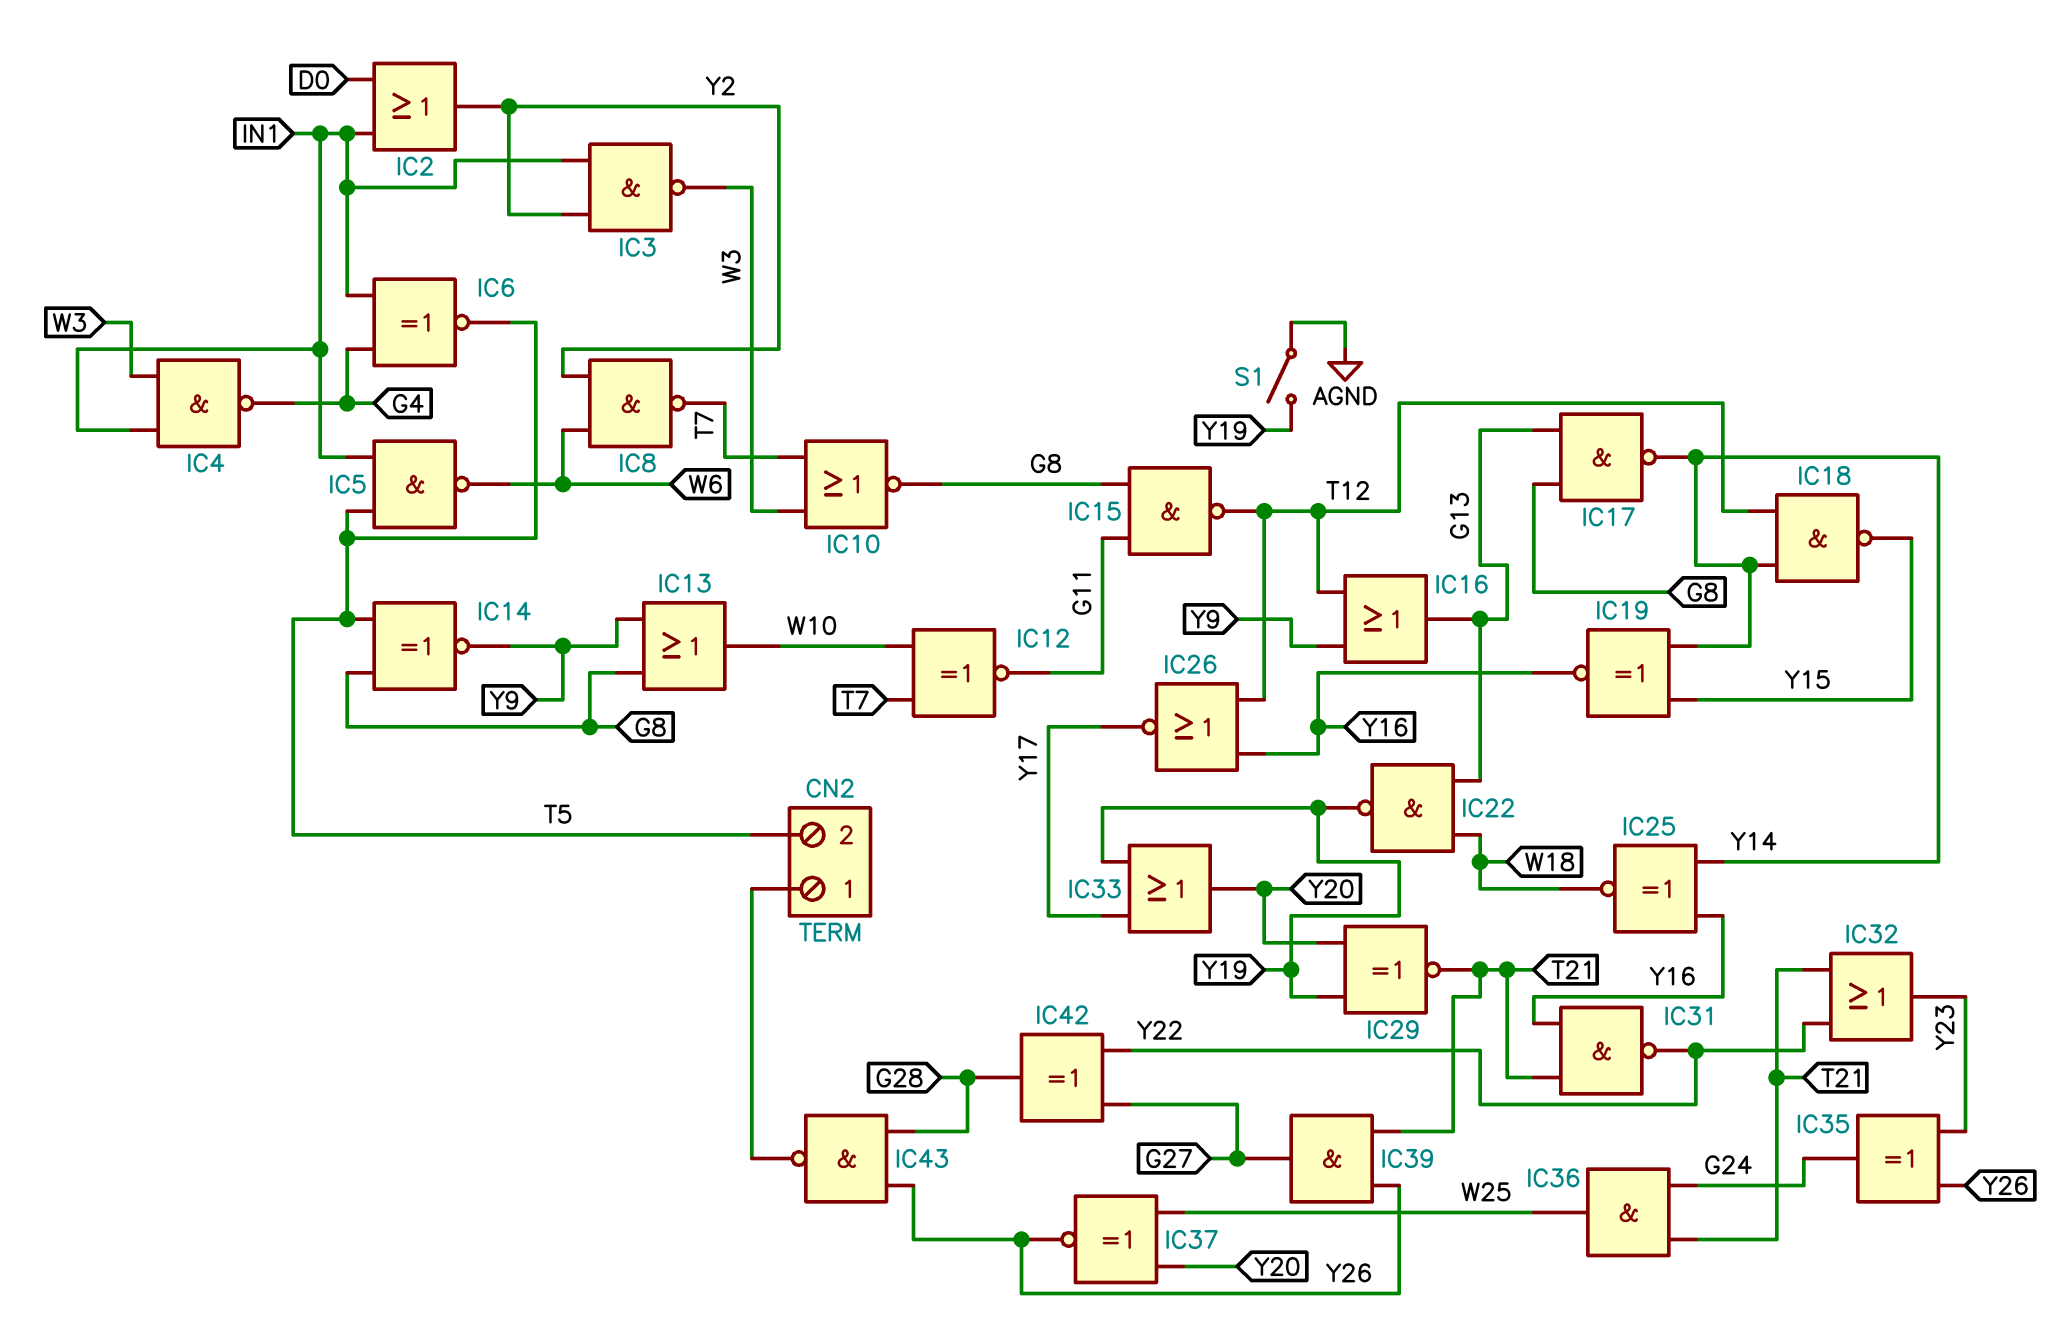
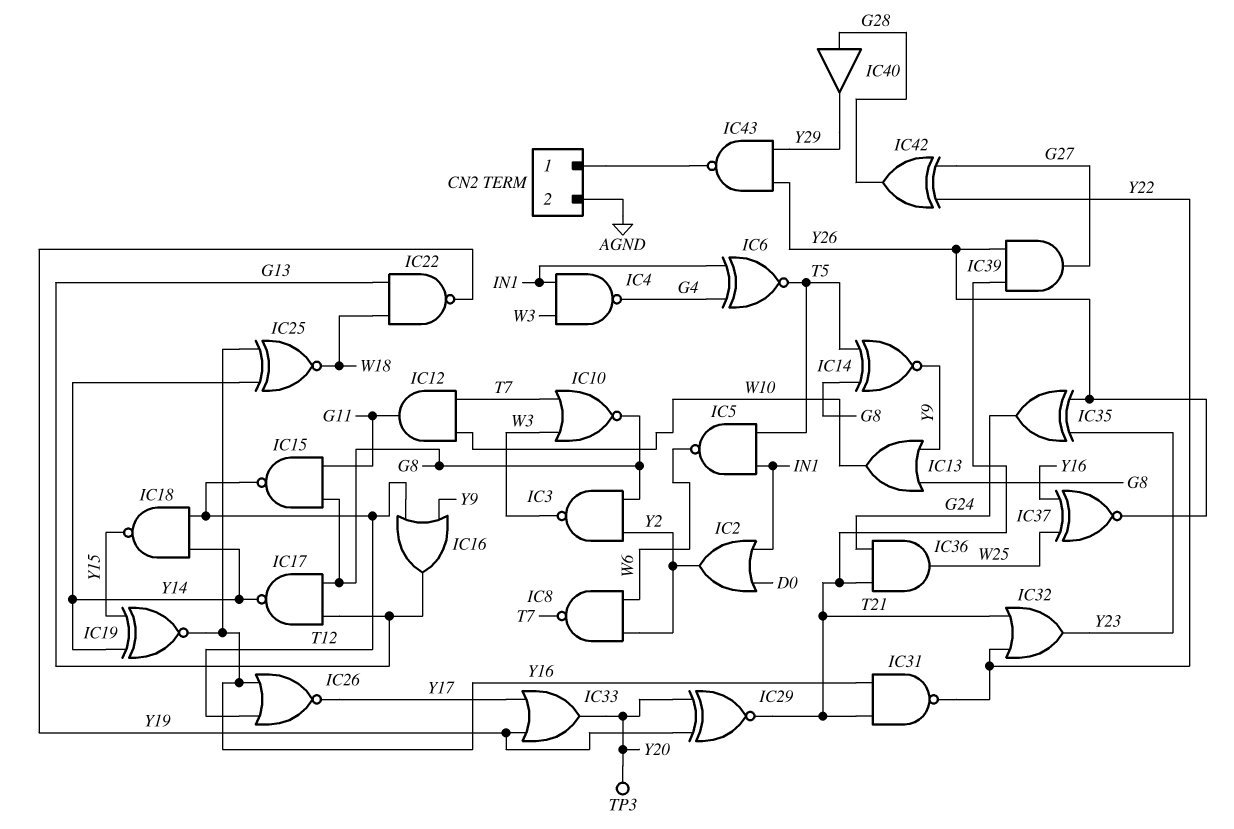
CN2 pin 2: T5 -> AGND
IC3: NAND (in IN1, in Y2, out W3) -> NAND (in G8, in Y2, out W3)
IC12: XNOR (in T7, in W10, out G11) -> AND (in T7, in W10, out G11)
IC37: XNOR (in W25, in Y20, out Y26) -> XNOR (in W25, in Y16, out Y26)
IC40: none -> buffer (in G28, out Y29)
IC43: NAND (in G28, in Y26, out CN2/1) -> NAND (in Y26, in Y29, out CN2/1)
S1: switch (AGND, Y19) -> none
TP3: none -> test point (Y20)

